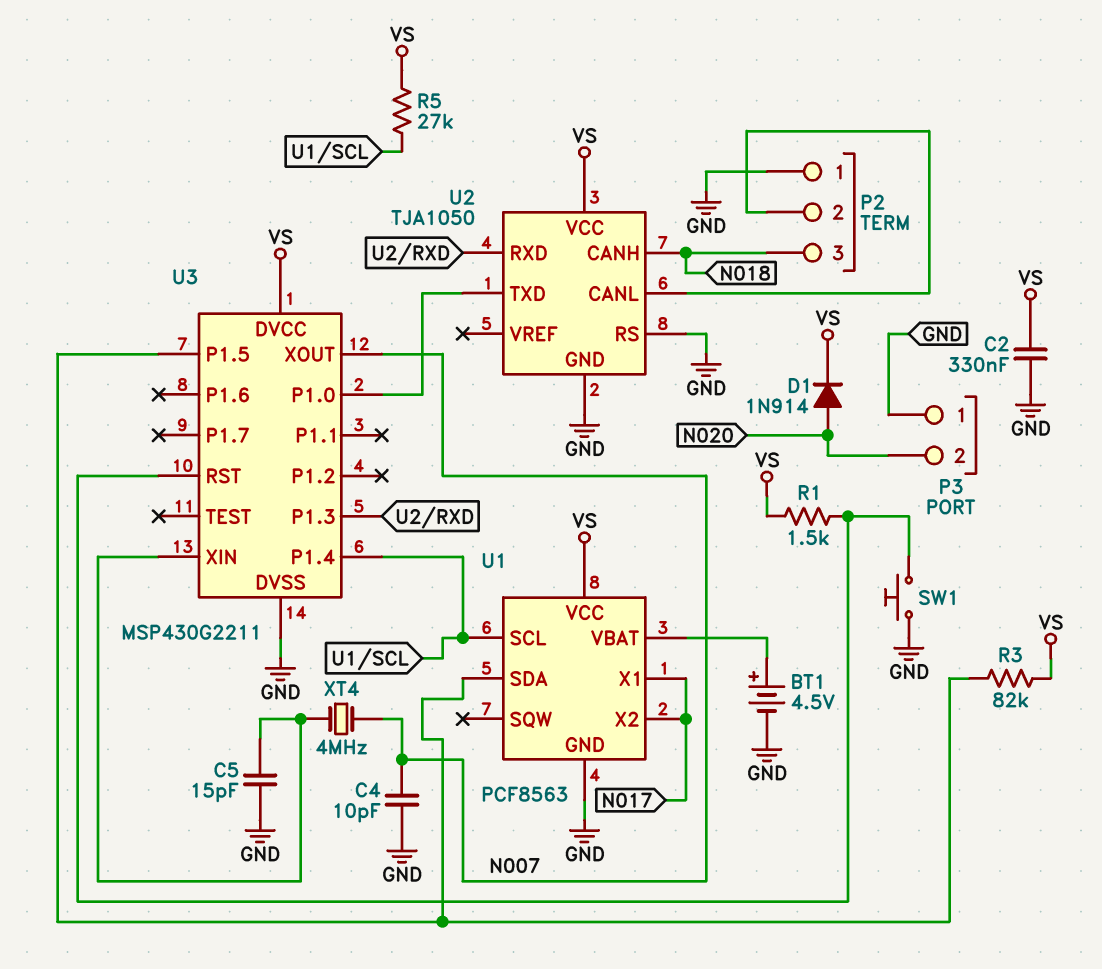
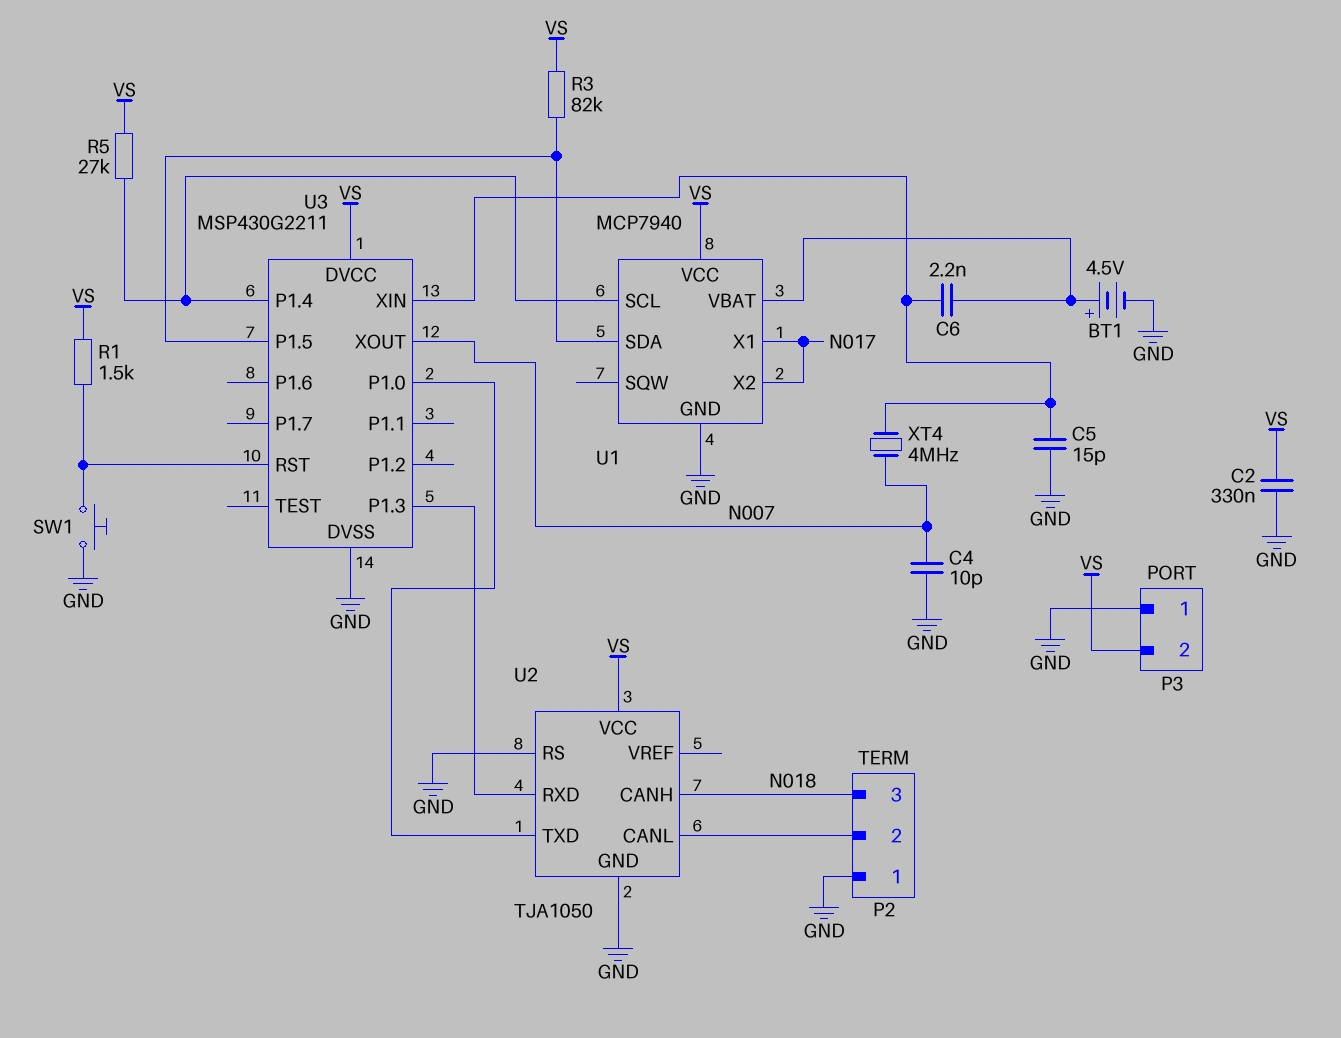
C6: none -> 2.2nF (U1/VBAT, U3/XIN)
D1: diode 1N914 (A N020, K VS) -> none
P3 pin 2: N020 -> VS
U1: PCF8563 -> MCP7940

